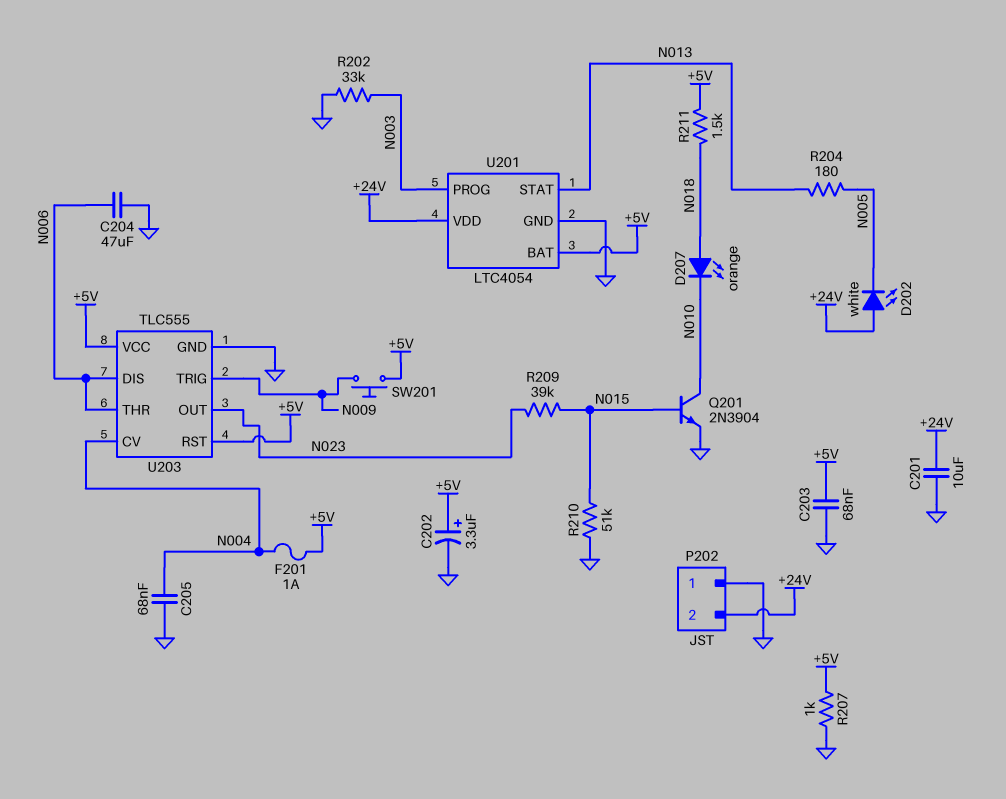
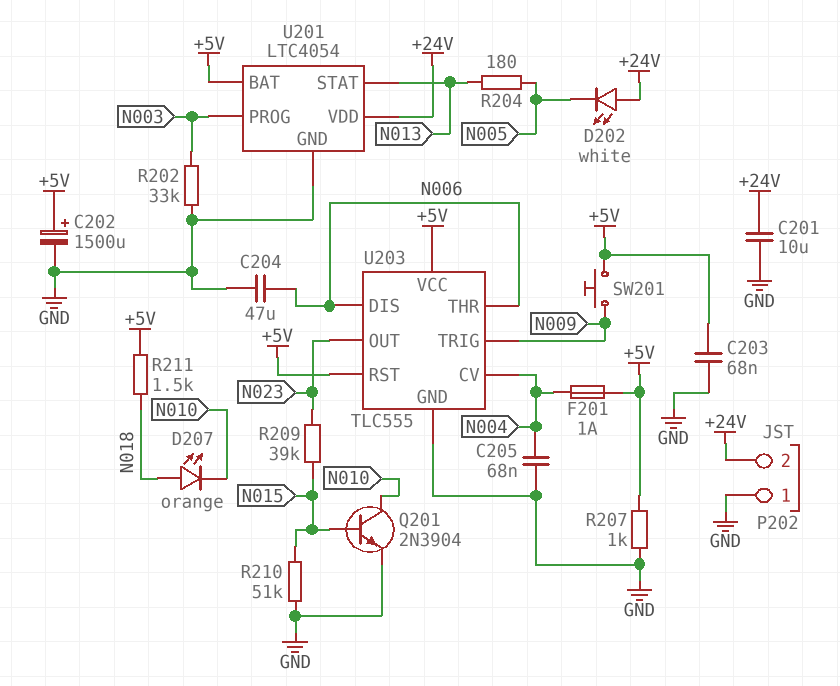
C202: 3.3uF (plus +5V, minus GND) -> 1500uF (plus +5V, minus GND)

